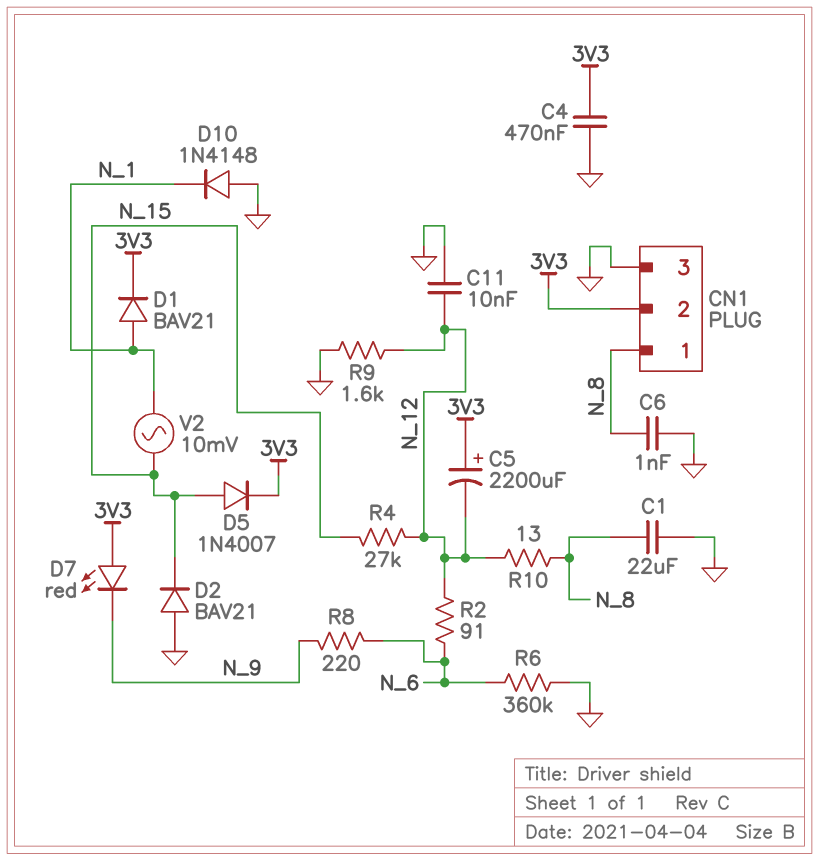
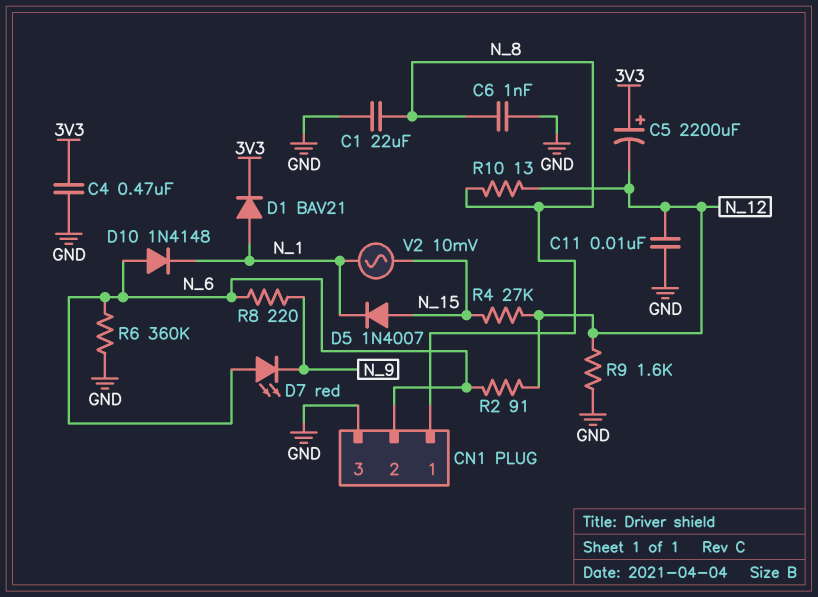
CN1 pin 2: 3V3 -> N_6
D2: diode BAV21 (A GND, K N_15) -> none
D5: diode 1N4007 (A N_15, K 3V3) -> diode 1N4007 (A N_15, K N_1)
D7: LED red (A 3V3, K N_9) -> LED red (A N_6, K N_9)
D10: diode 1N4148 (A GND, K N_1) -> diode 1N4148 (A N_6, K N_1)

